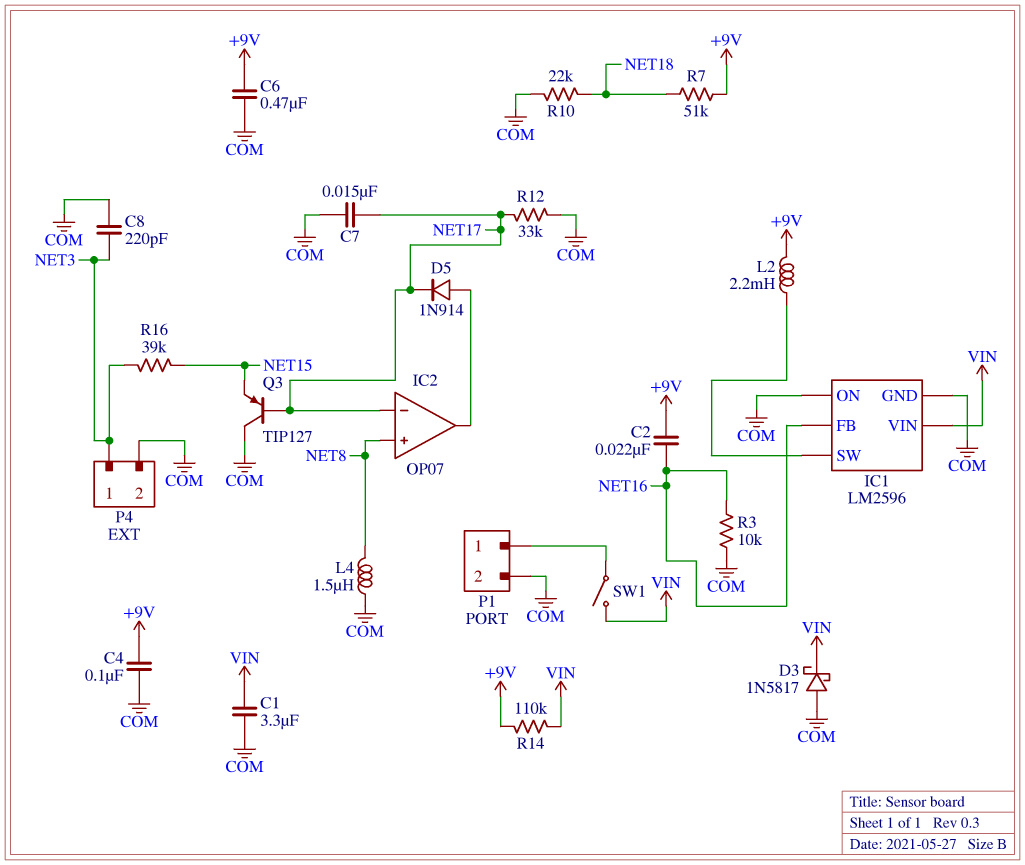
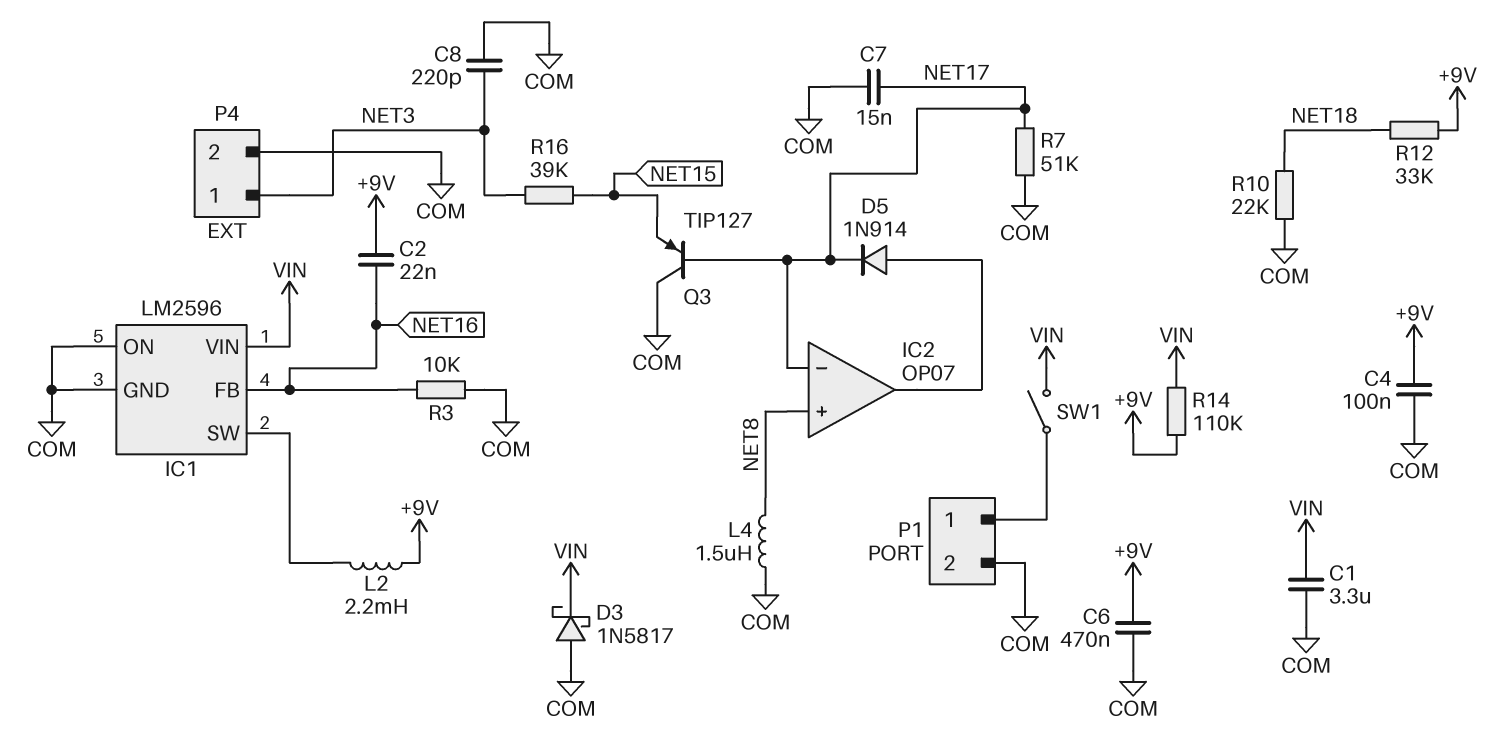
R7: 51k (+9V, NET18) -> 51k (COM, NET17)
R12: 33k (COM, NET17) -> 33k (+9V, NET18)

